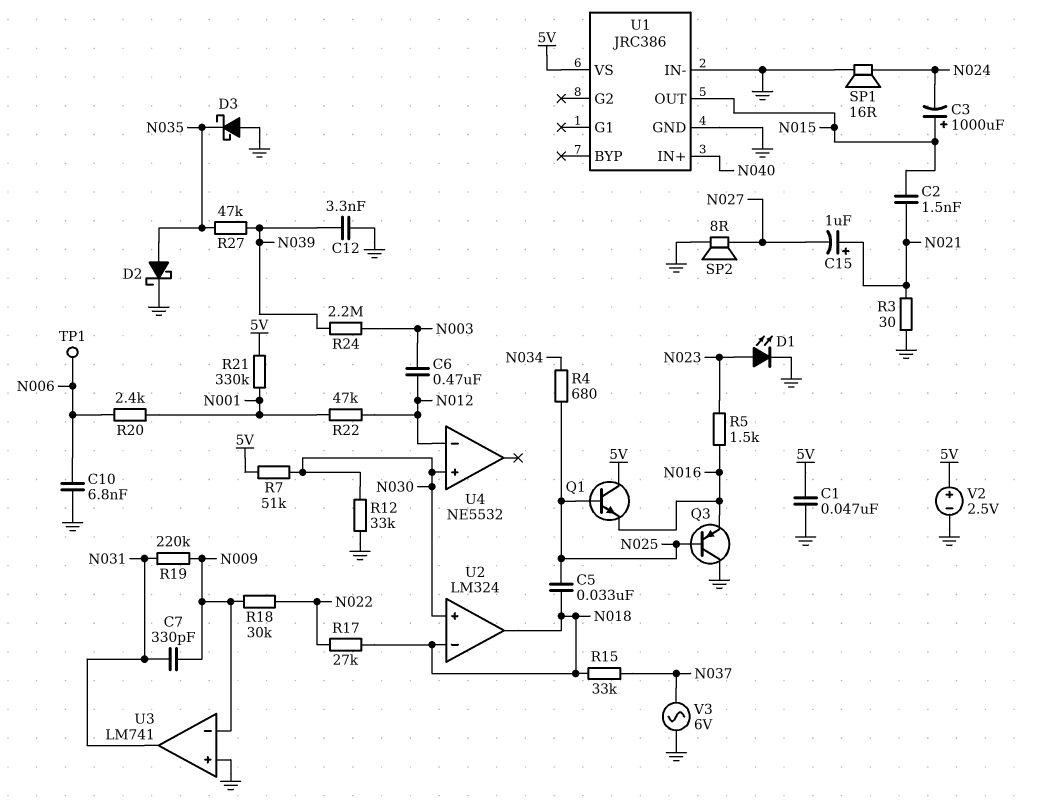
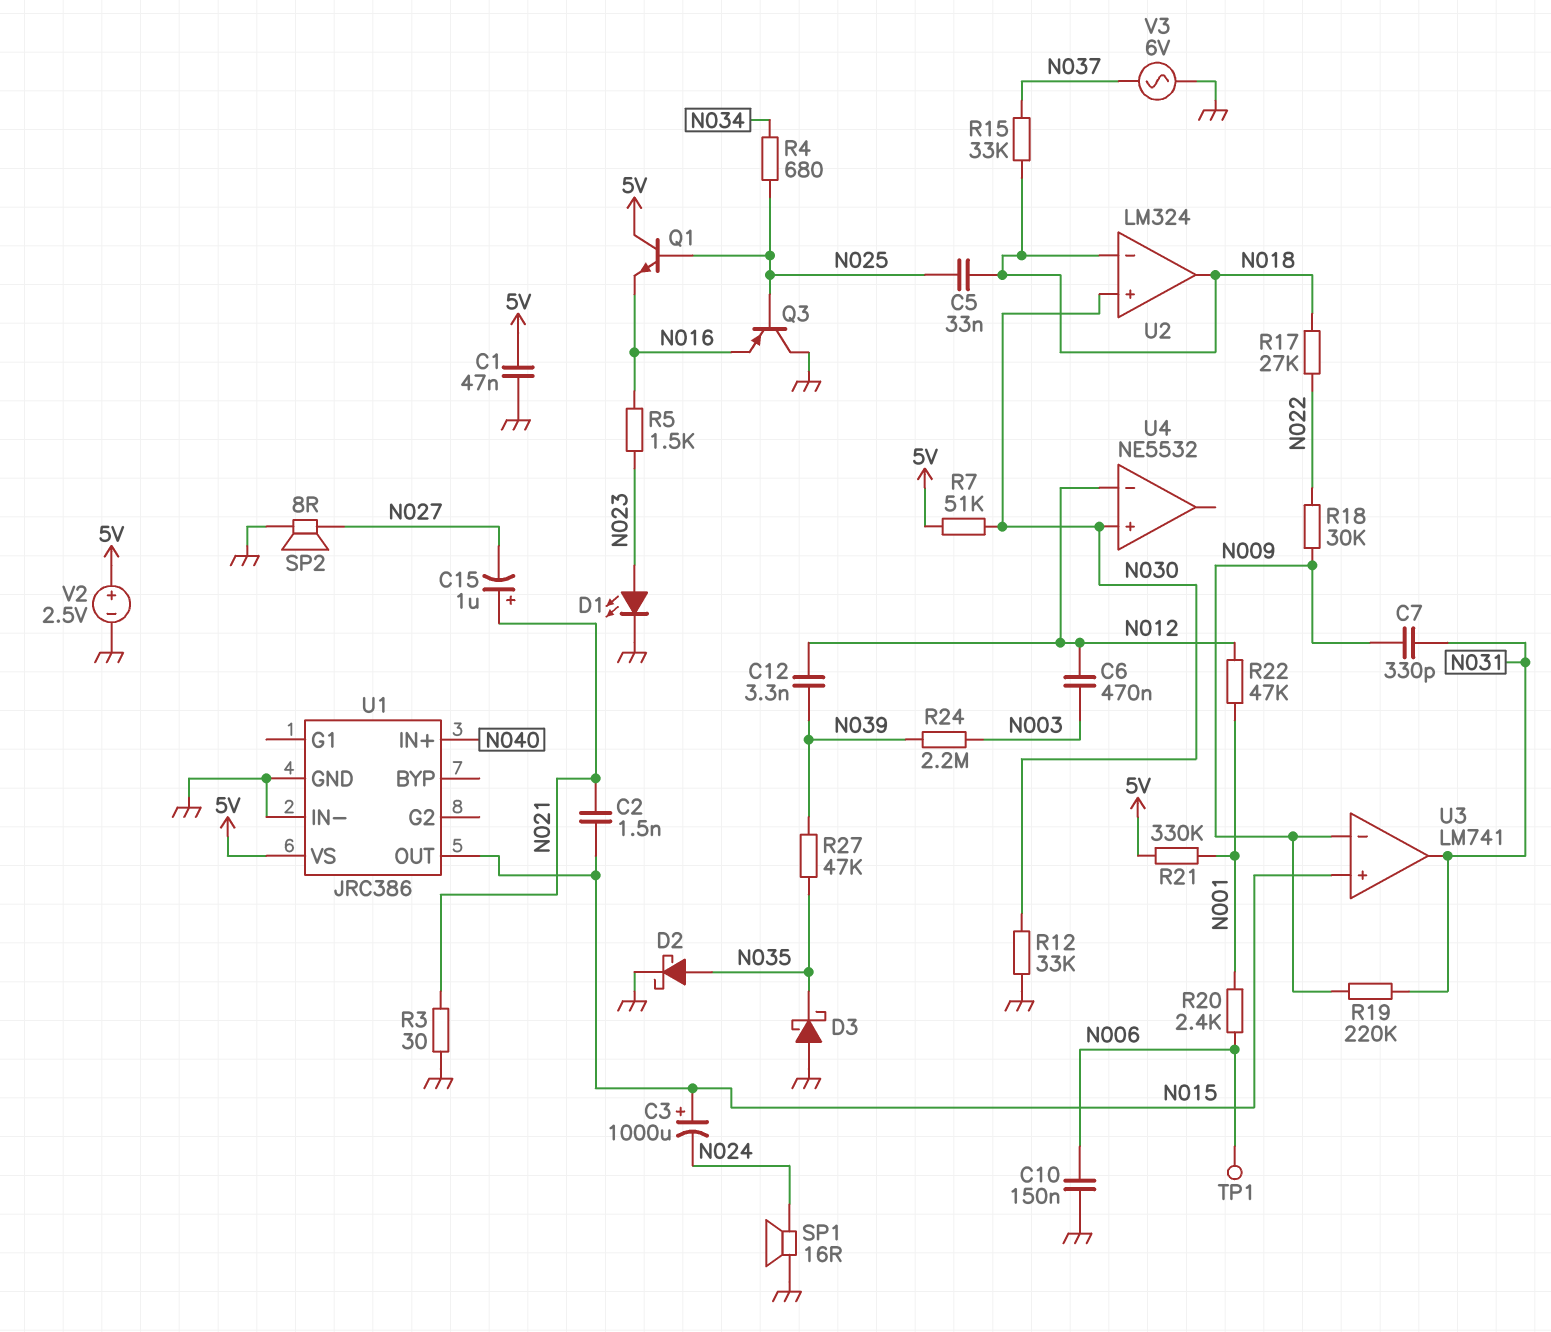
C10: 6.8nF (GND, N006) -> 150nF (GND, N006)
C12: 3.3nF (GND, N039) -> 3.3nF (N012, N039)
U3 pin in+: GND -> N015

